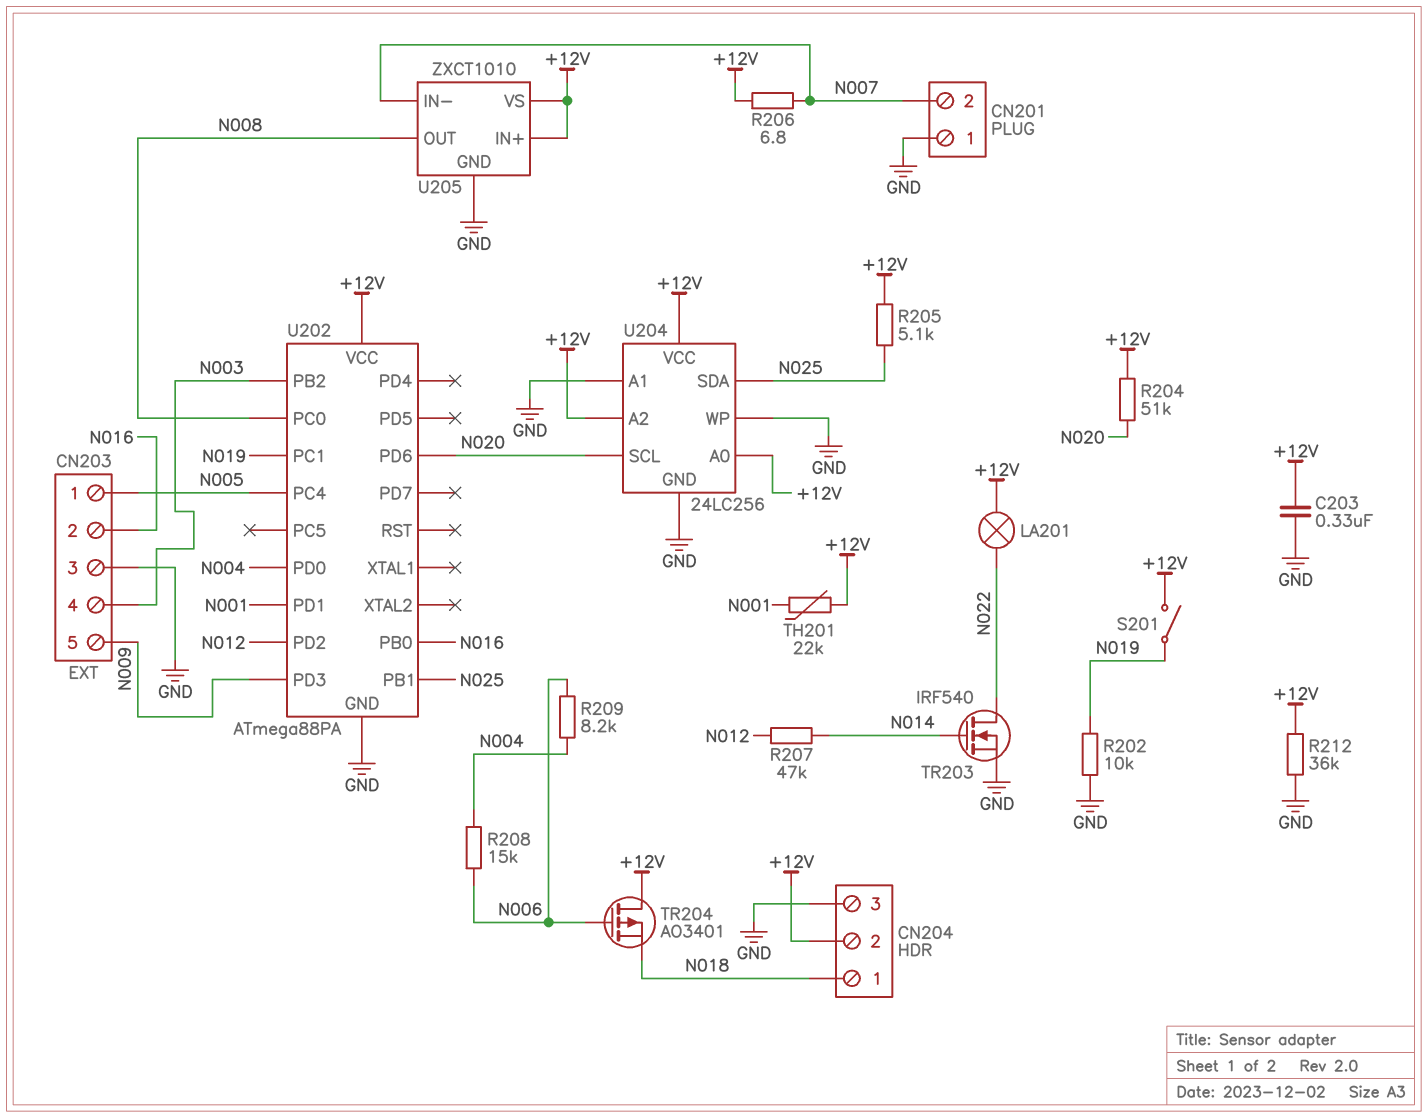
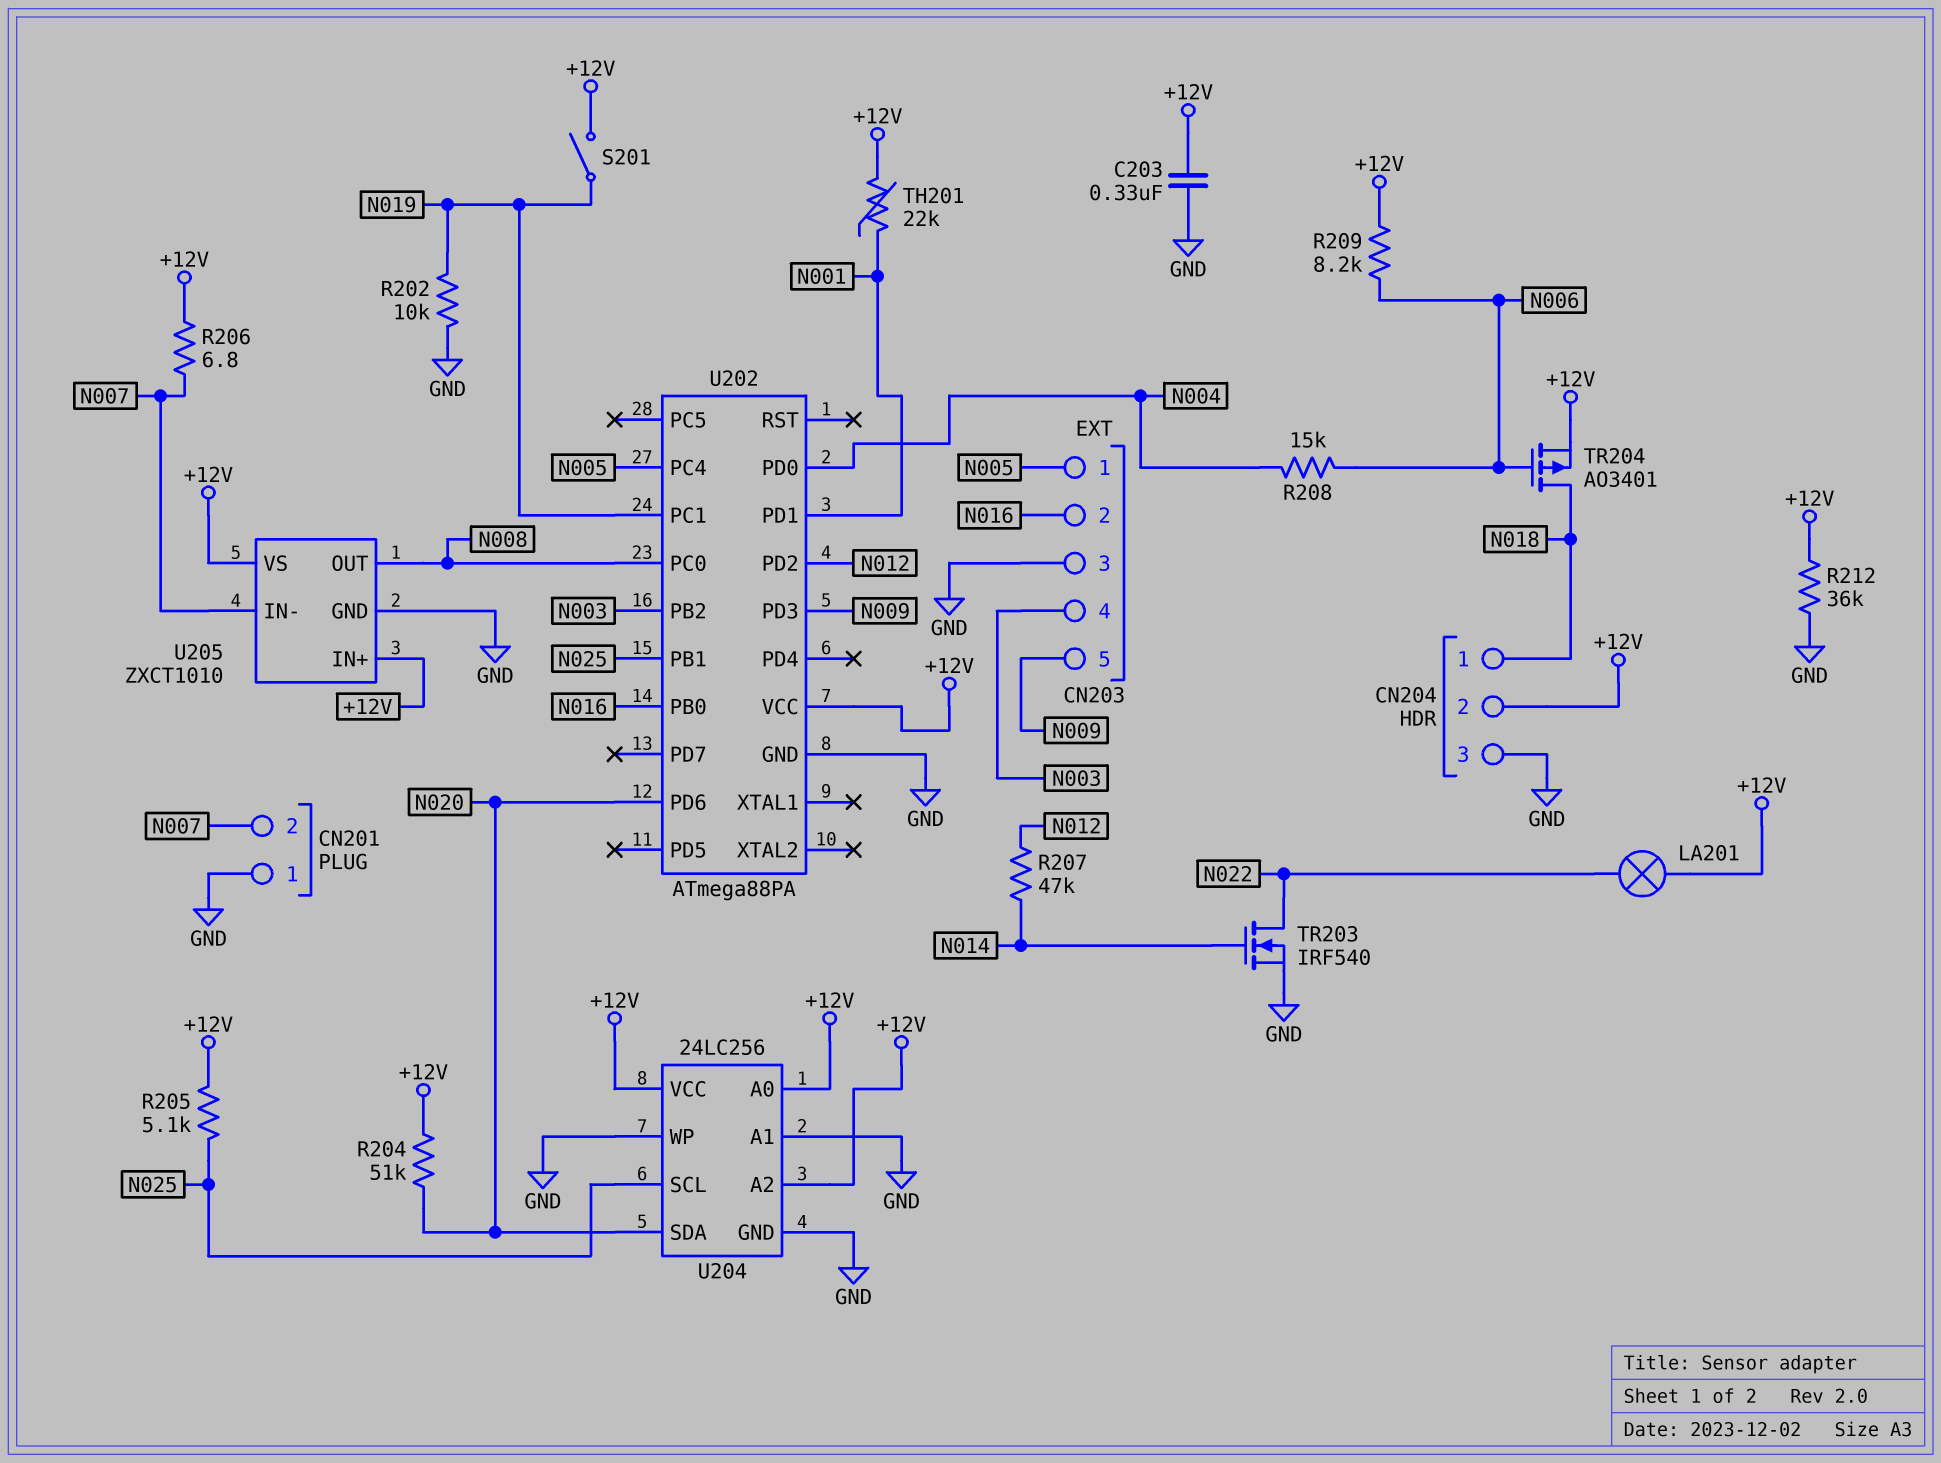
R209: 8.2k (N004, N006) -> 8.2k (+12V, N006)
TR204: PMOS AO3401 (G N006, D +12V, S N018) -> PMOS AO3401 (G N006, D N018, S +12V)
U204 pin SCL: N020 -> N025
U204 pin SDA: N025 -> N020

